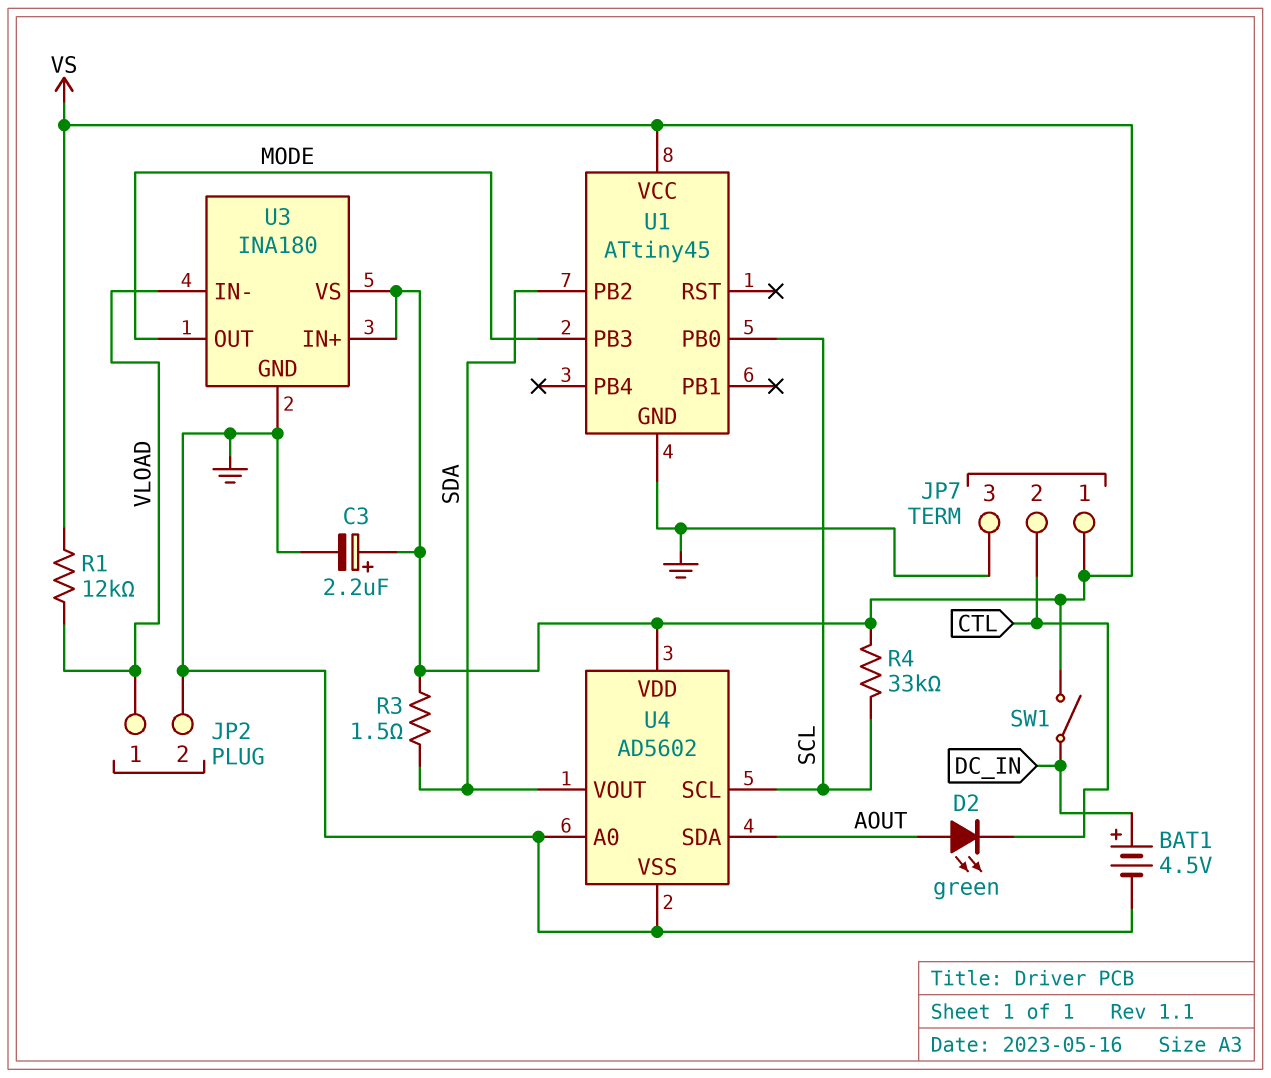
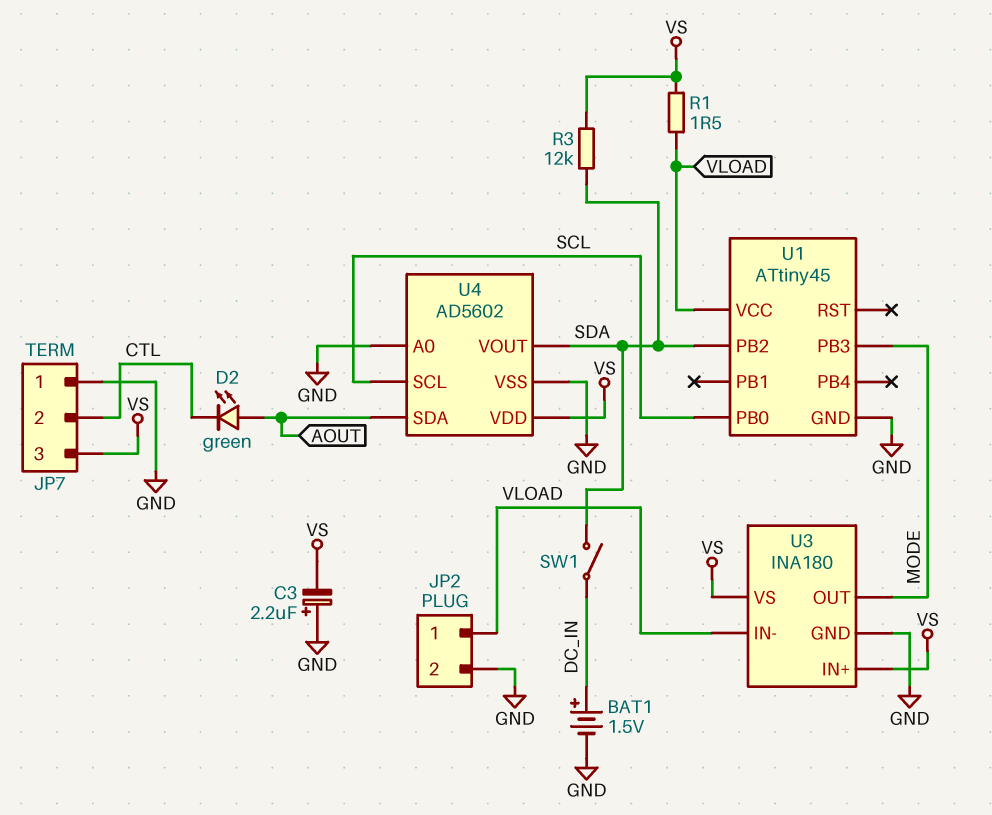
BAT1: 4.5V (plus DC_IN, minus GND) -> 1.5V (plus DC_IN, minus GND)
C3: 2.2uF (plus VS, minus GND) -> 2.2uF (plus GND, minus VS)
JP7 pin 1: VS -> GND
JP7 pin 3: GND -> VS
R1: 12k (VLOAD, VS) -> 1.5 (VLOAD, VS)
R3: 1.5 (SDA, VS) -> 12k (SDA, VS)
R4: 33k (SCL, VS) -> none
SW1: switch (DC_IN, VS) -> switch (DC_IN, SDA)
U1 pin VCC: VS -> VLOAD

